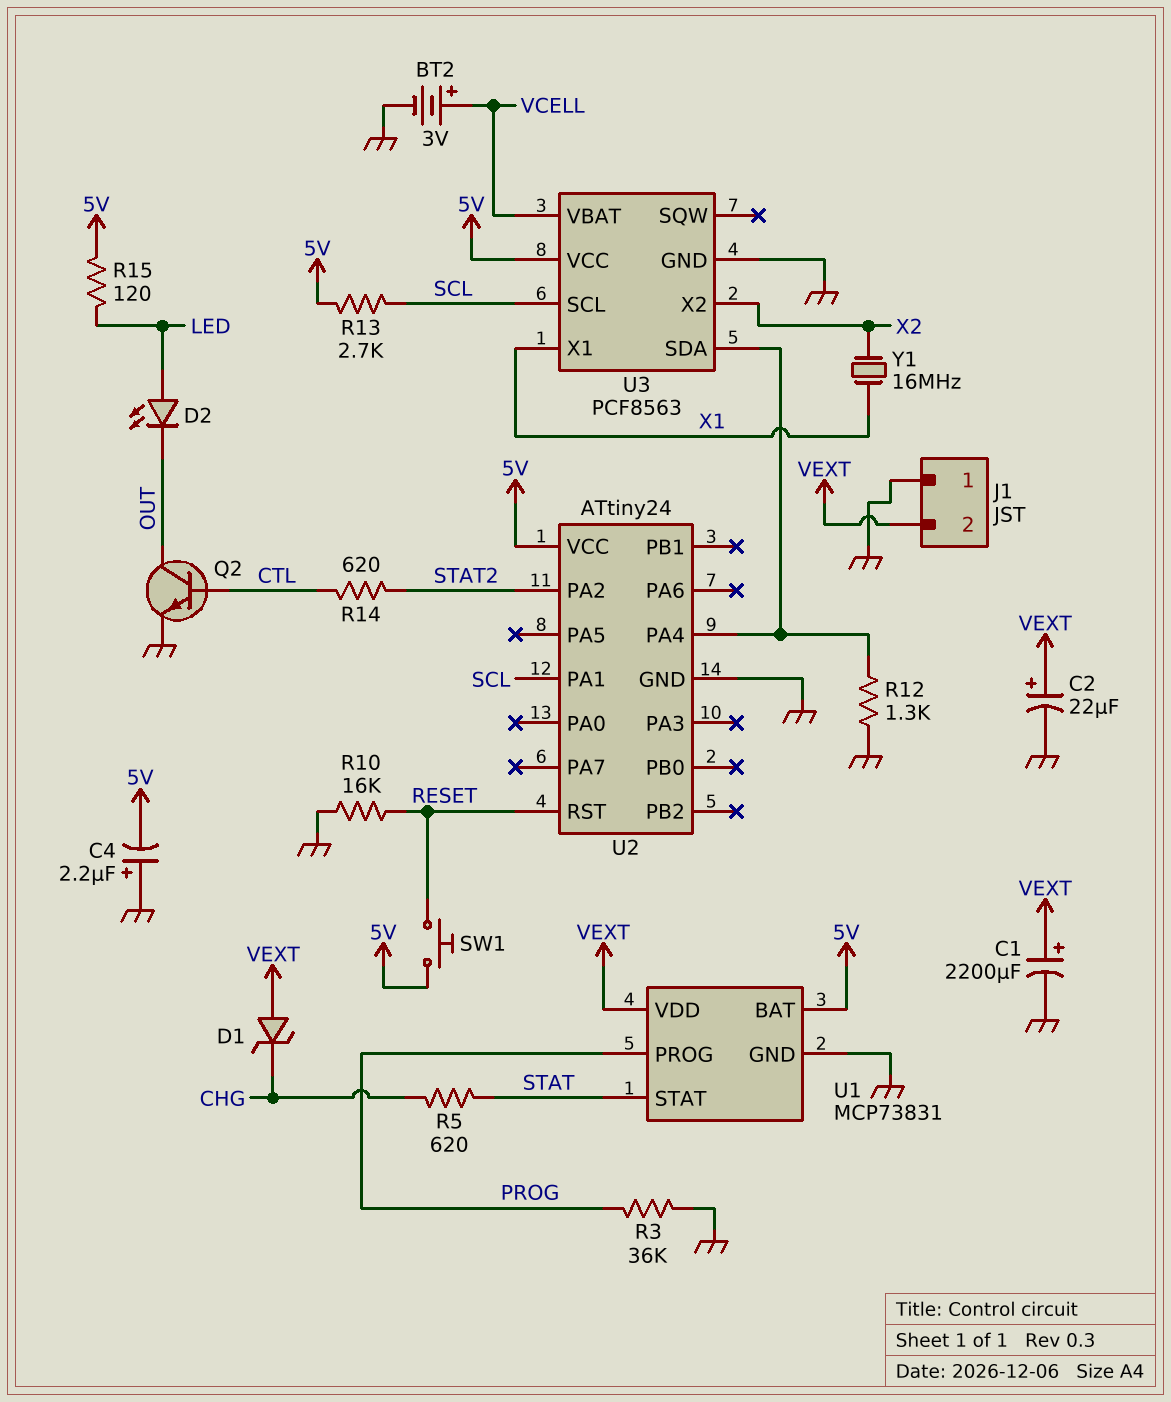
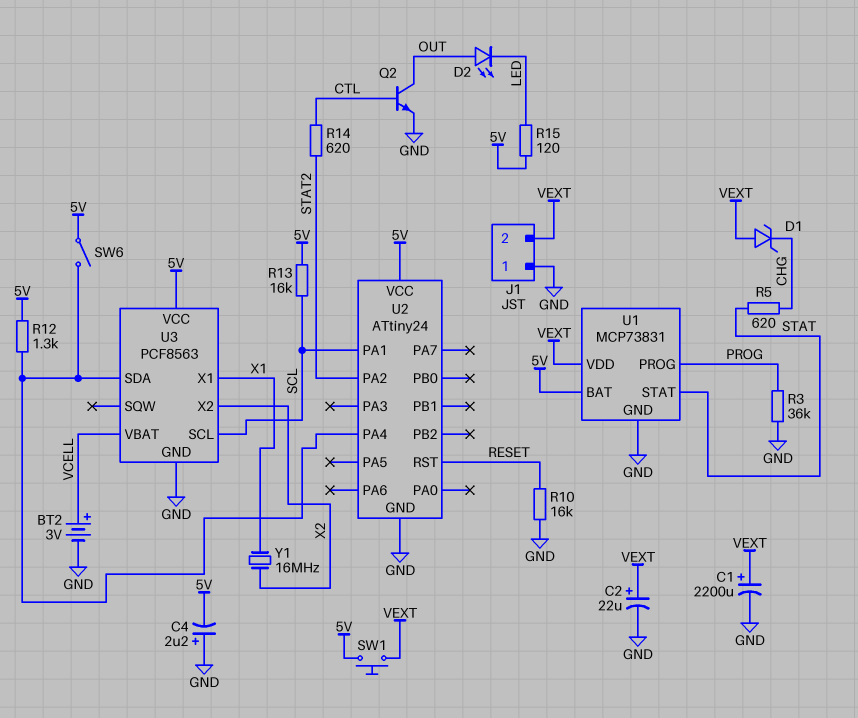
D2: LED (A LED, K OUT) -> LED (A OUT, K LED)
R12: 1.3k (GND, U2/PA4) -> 1.3k (5V, U2/PA4)
R13: 2.7k (5V, SCL) -> 16k (5V, SCL)
SW1: button (5V, RESET) -> button (5V, VEXT)
SW6: none -> switch (5V, U2/PA4)

